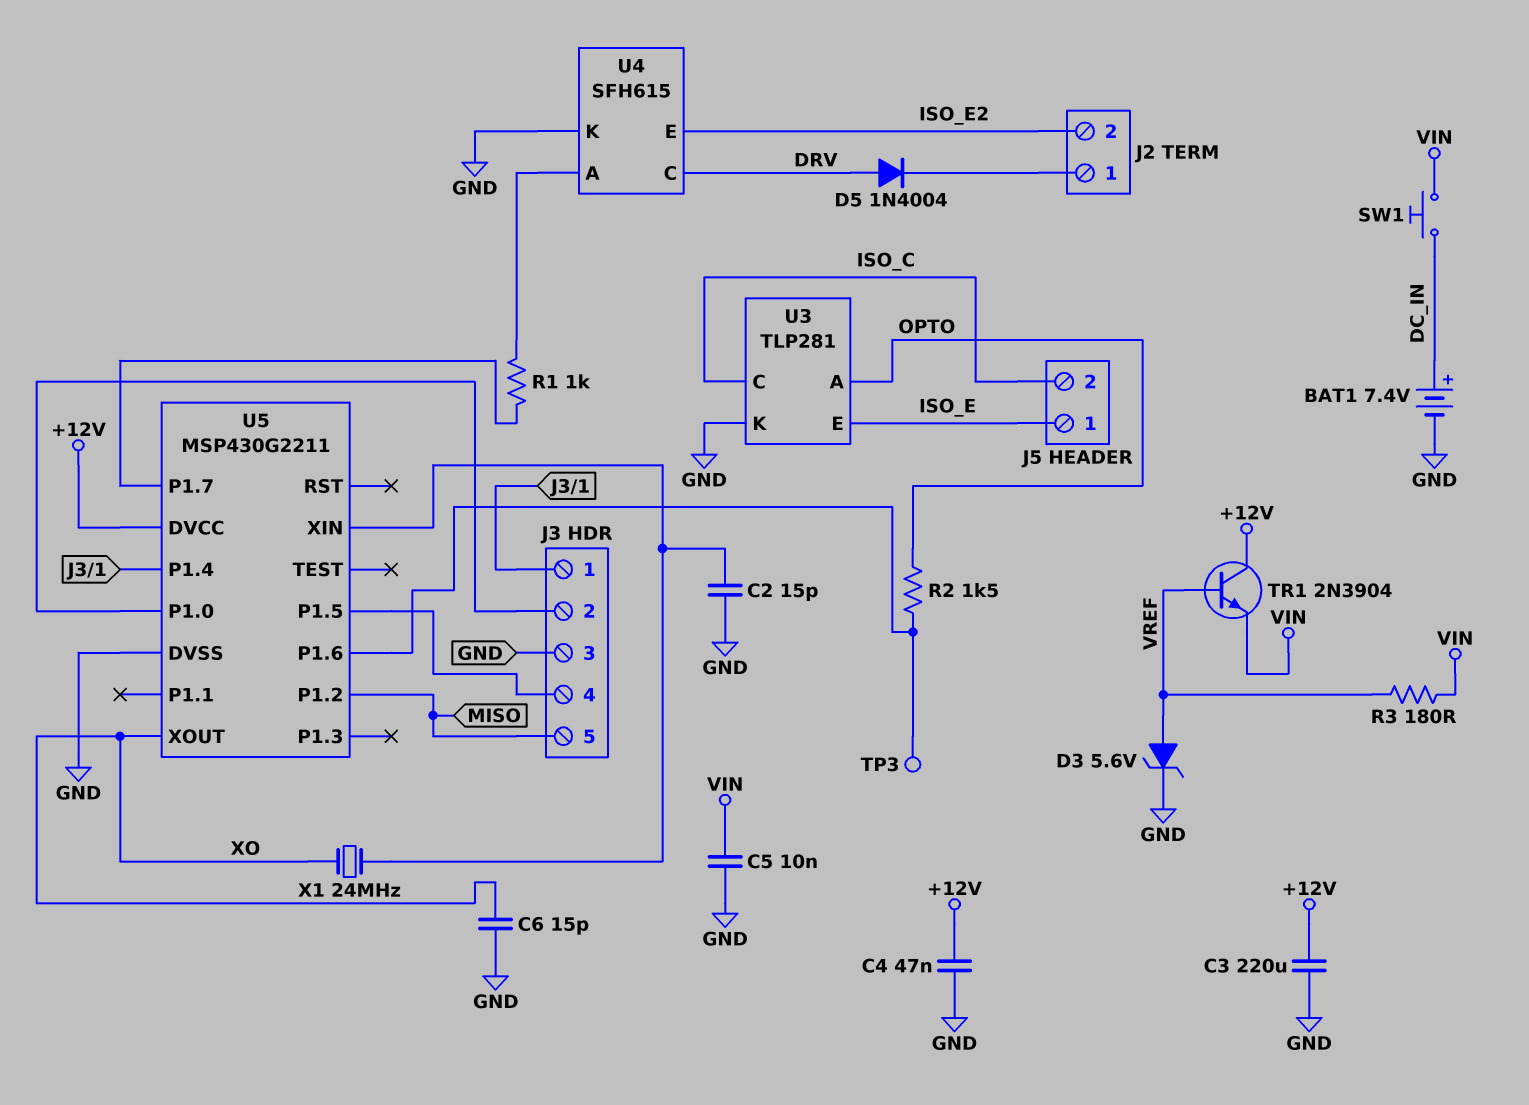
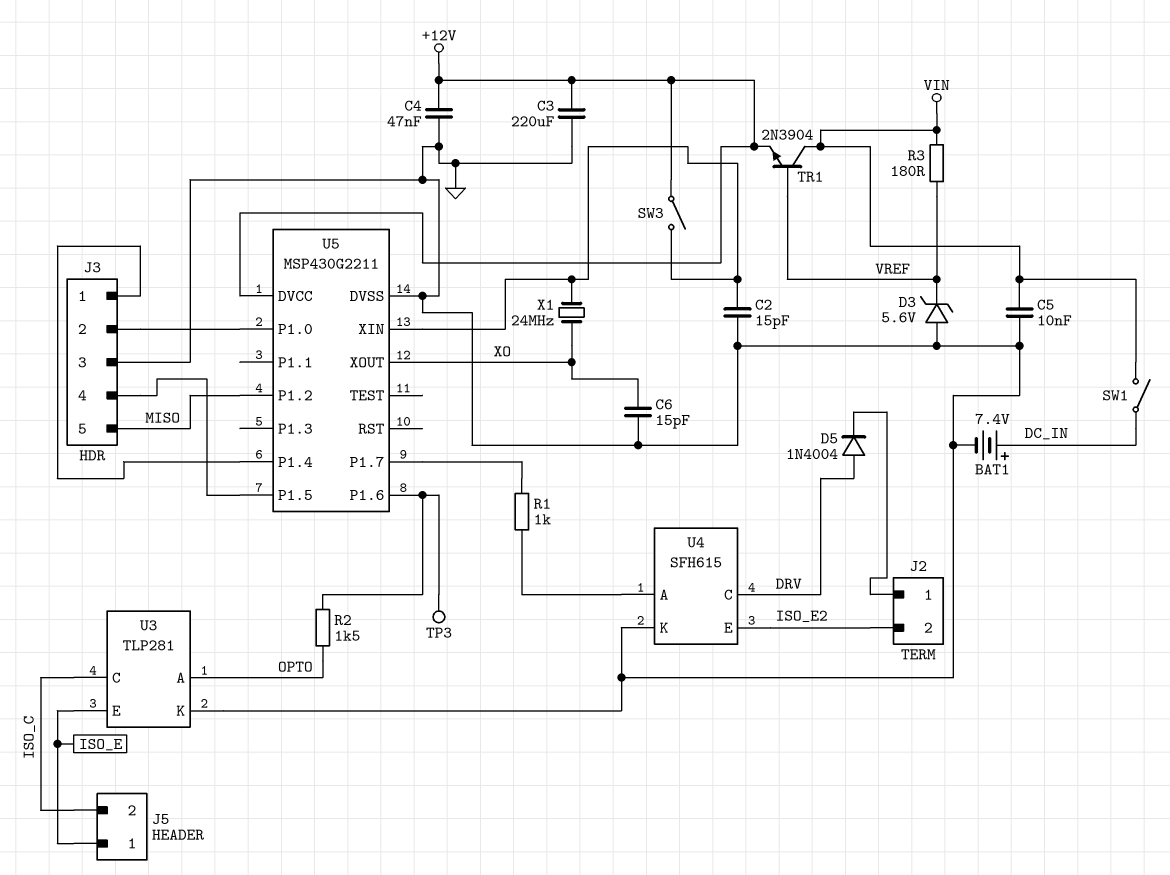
D3: zener 5.6V (A VREF, K GND) -> zener 5.6V (A GND, K VREF)
SW1: button (DC_IN, VIN) -> switch (DC_IN, VIN)
SW3: none -> switch (+12V, U5/XIN)
TR1: NPN 2N3904 (B VREF, C +12V, E VIN) -> NPN 2N3904 (B VREF, C VIN, E +12V)

